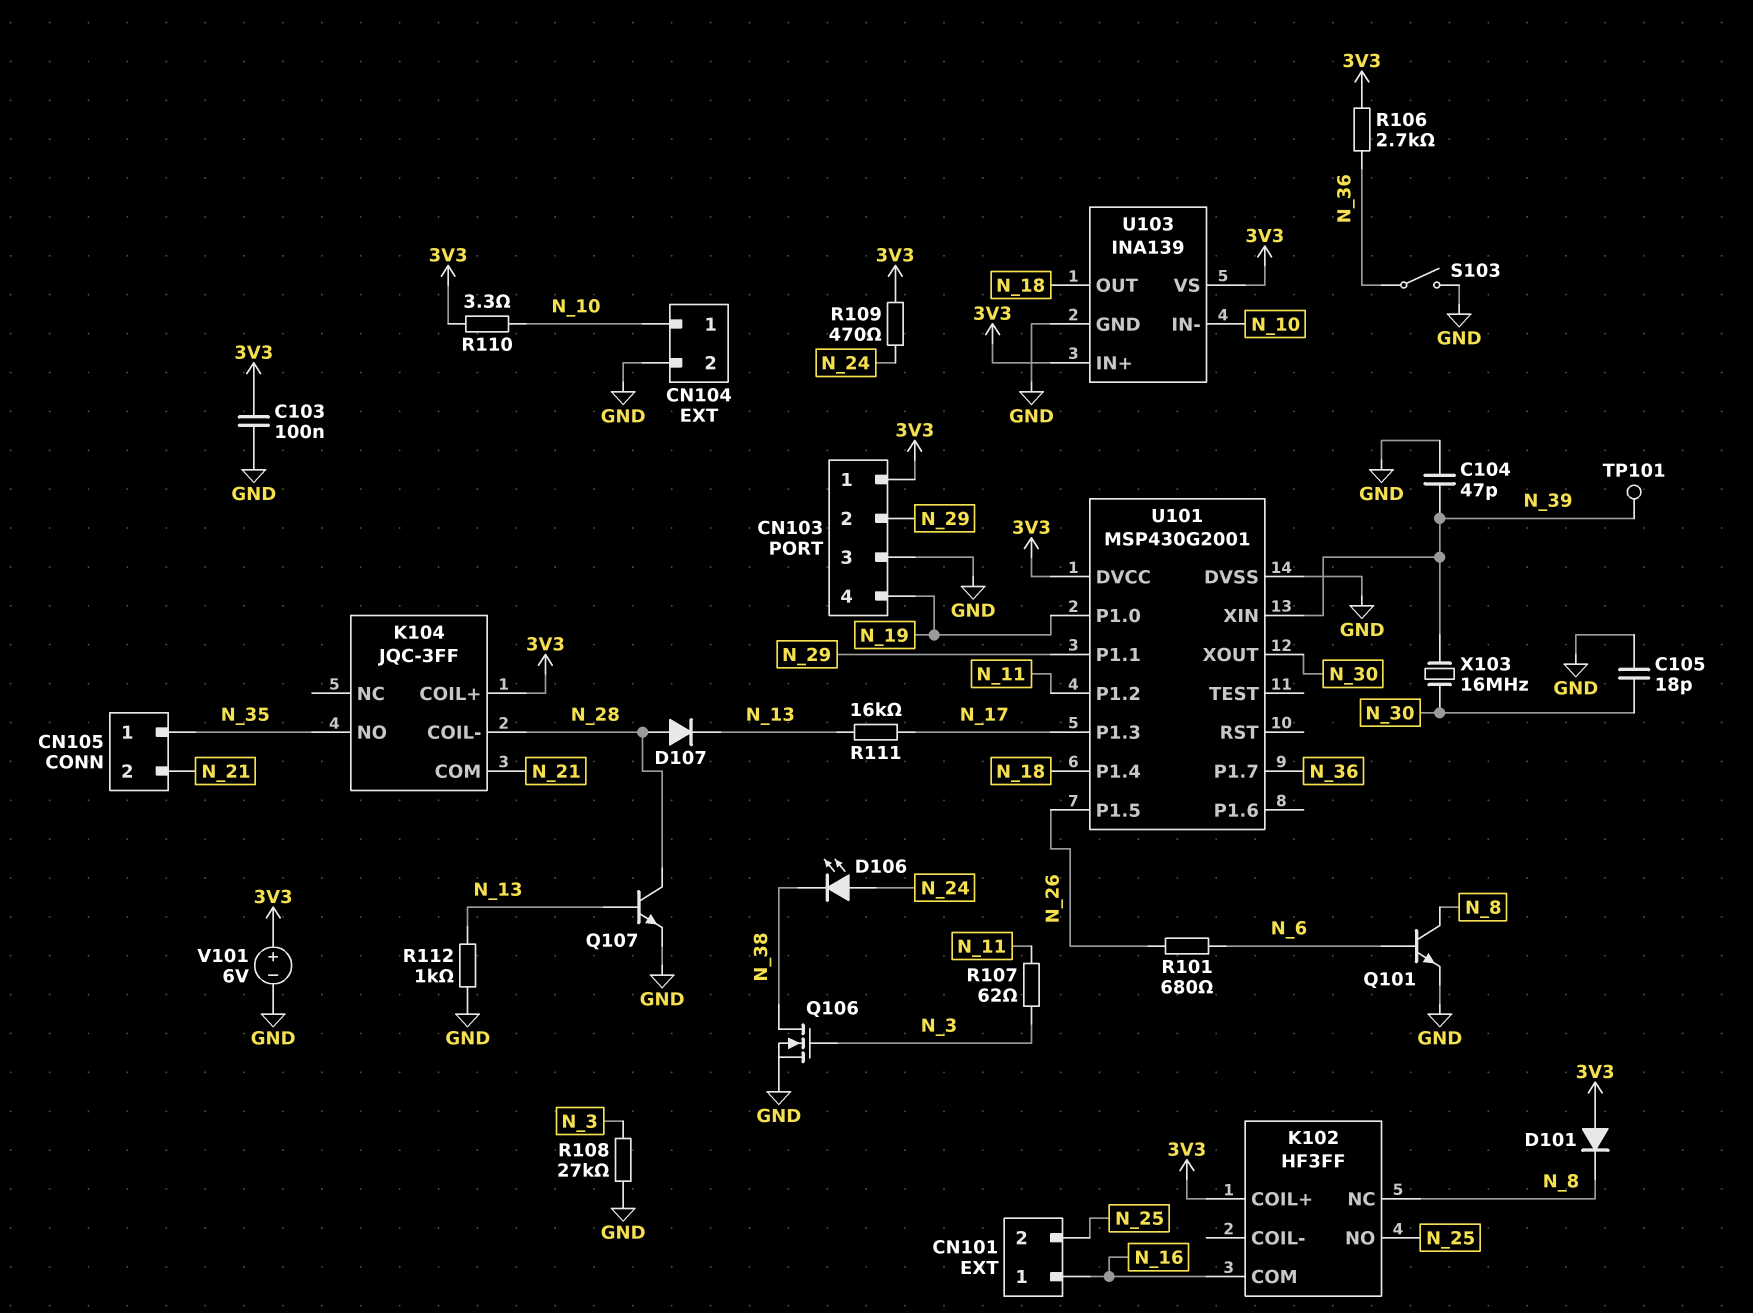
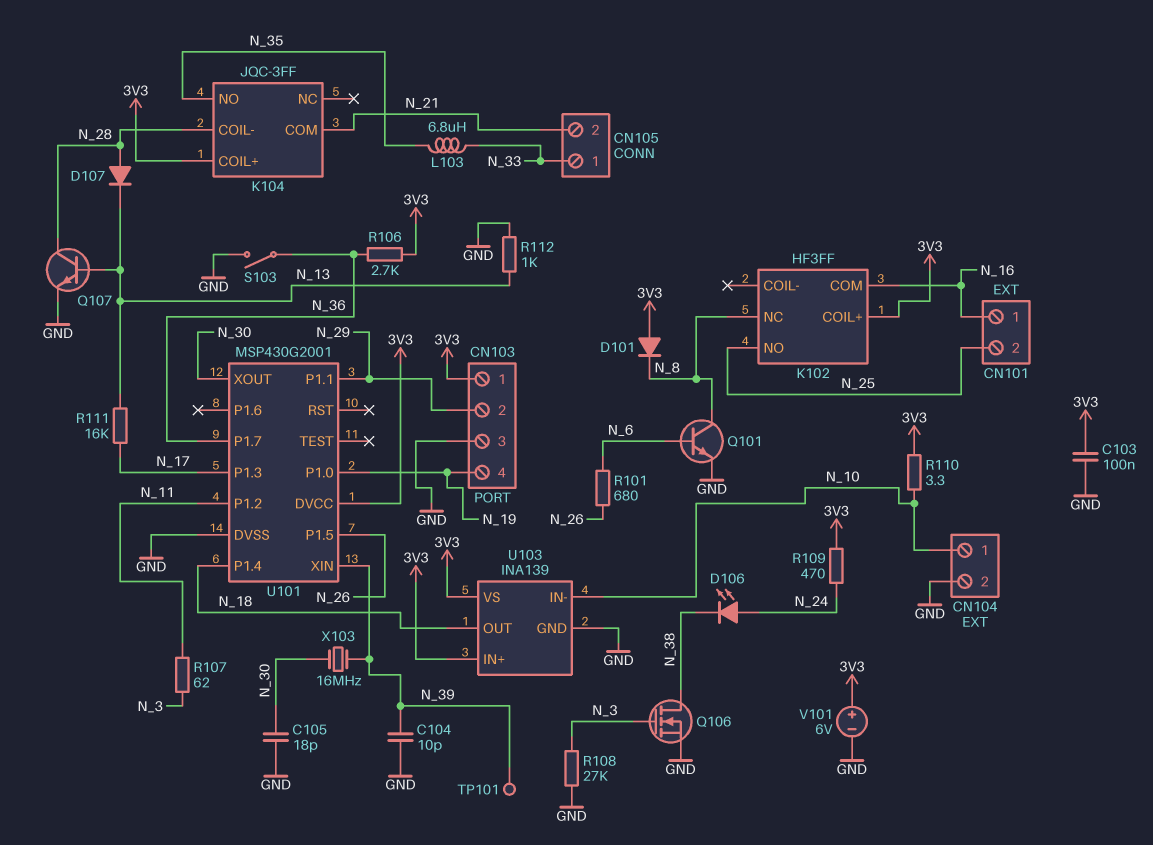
C104: 47pF (GND, N_39) -> 10pF (GND, N_39)
CN105 pin 1: N_35 -> N_33
L103: none -> 6.8uH (N_33, N_35)

